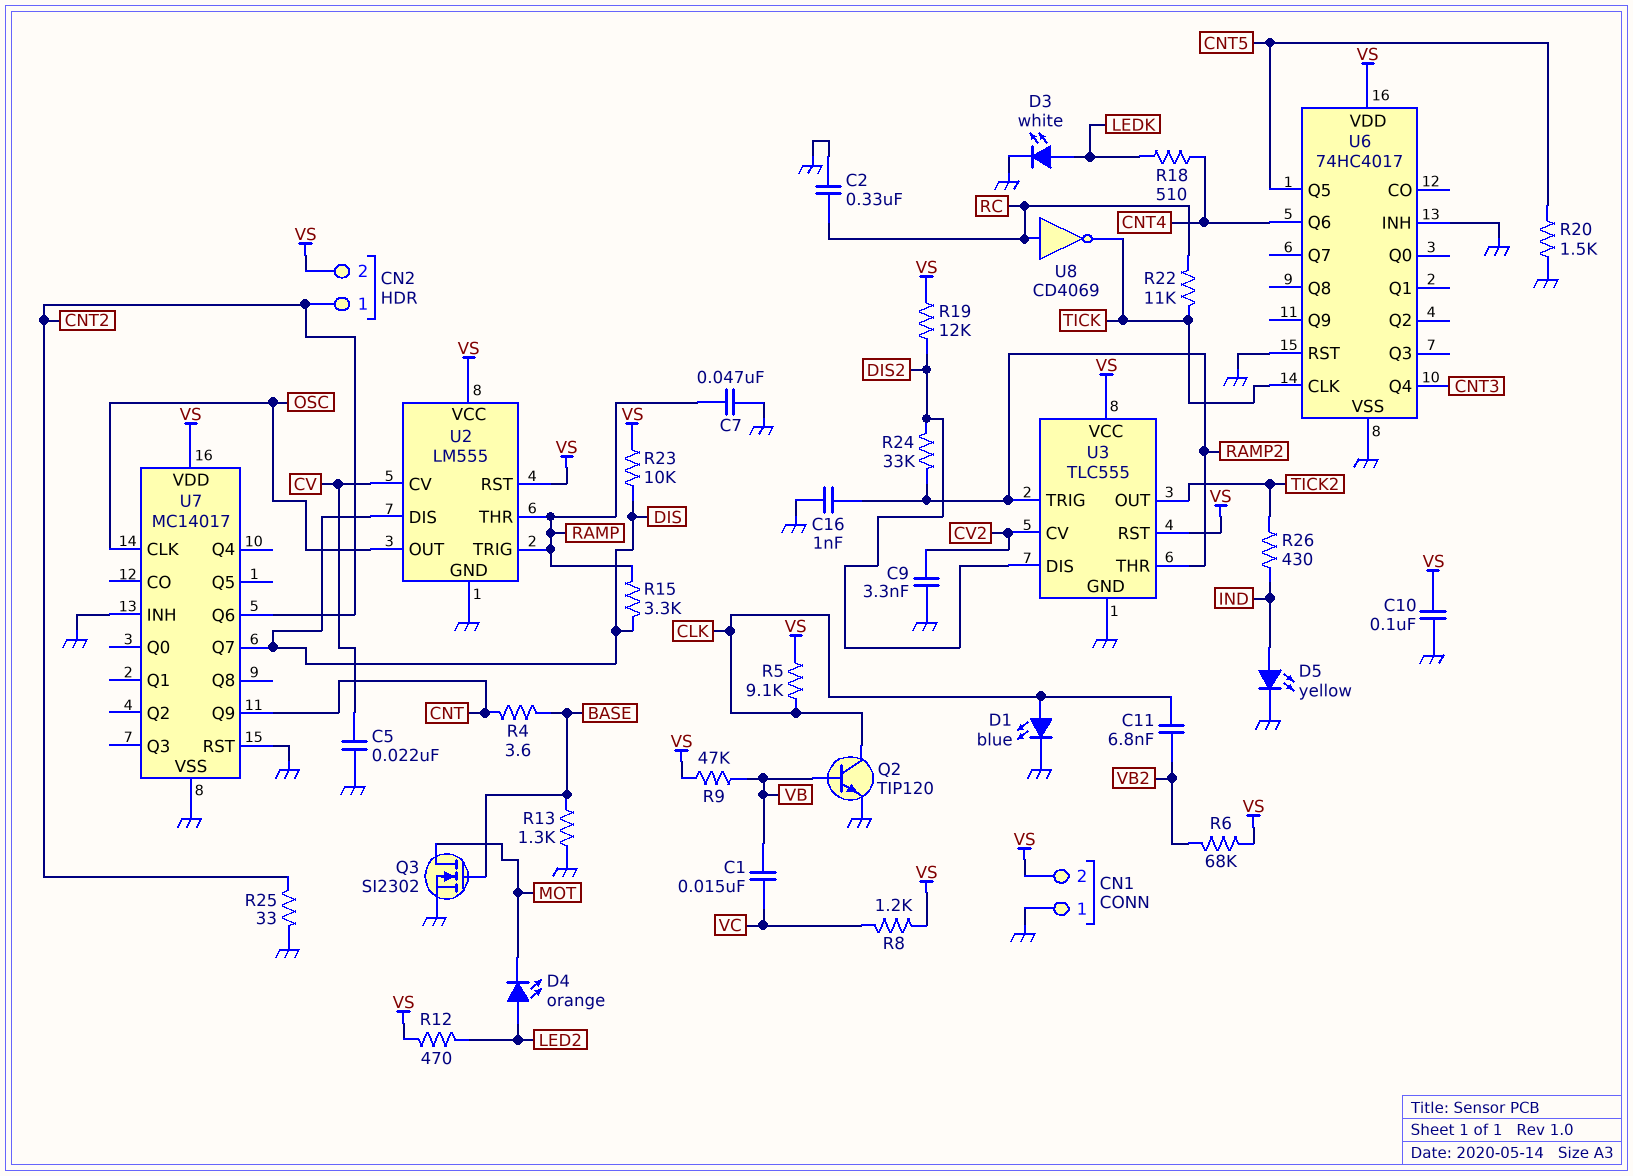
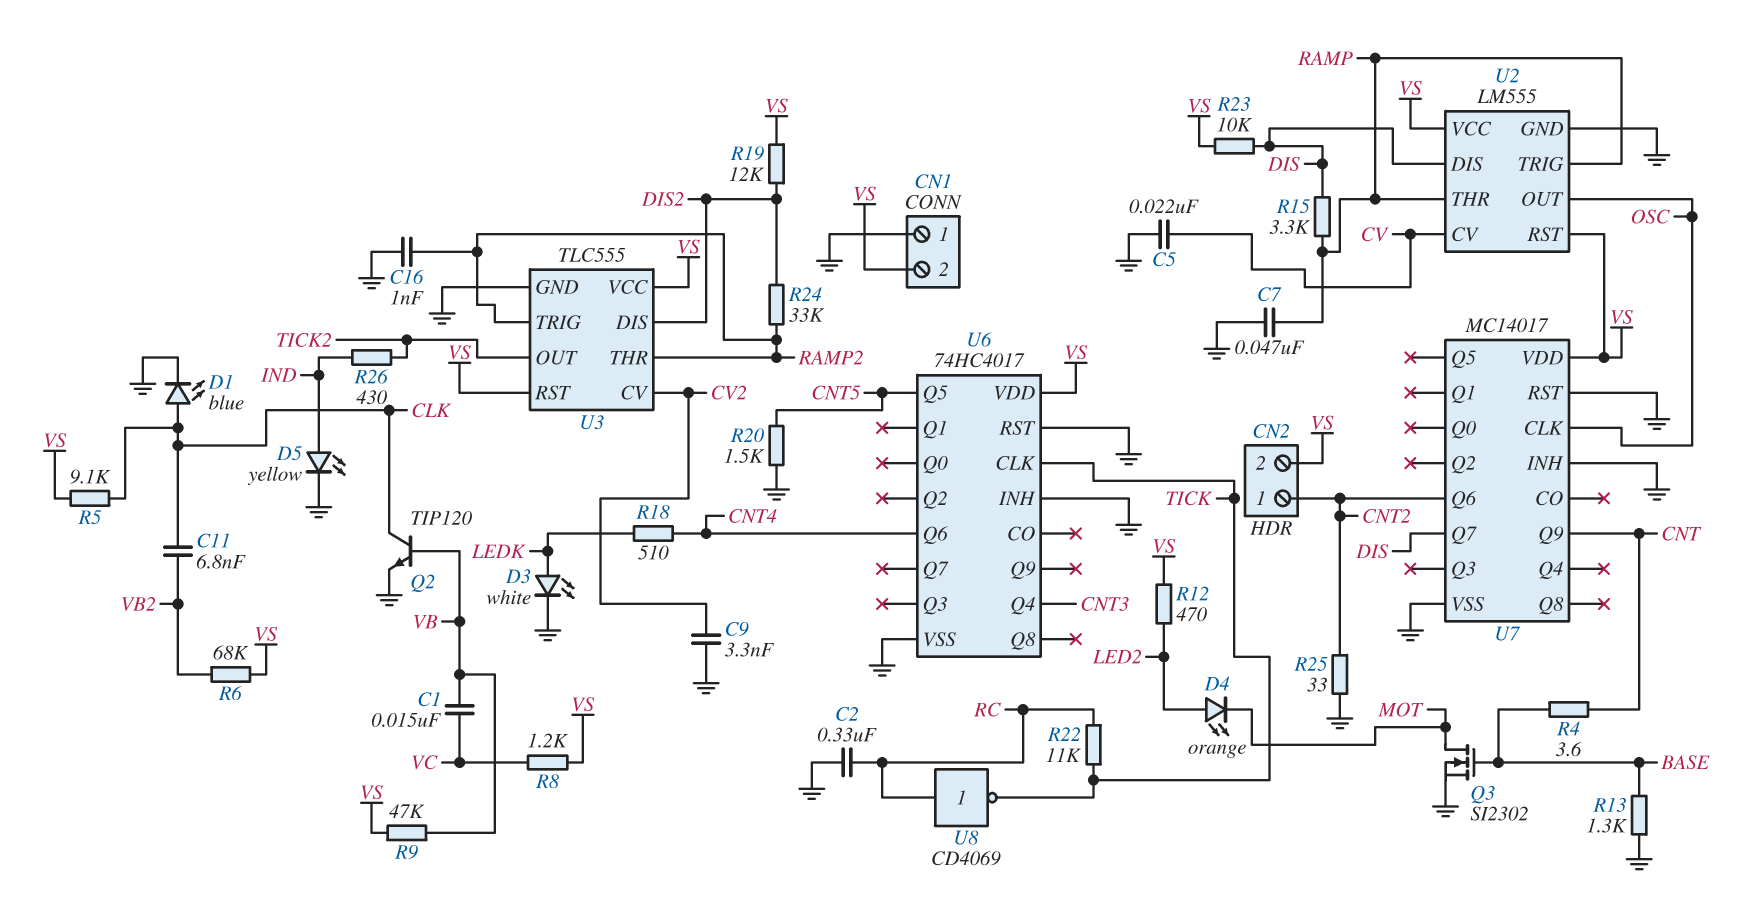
C10: 100nF (GND, VS) -> none

